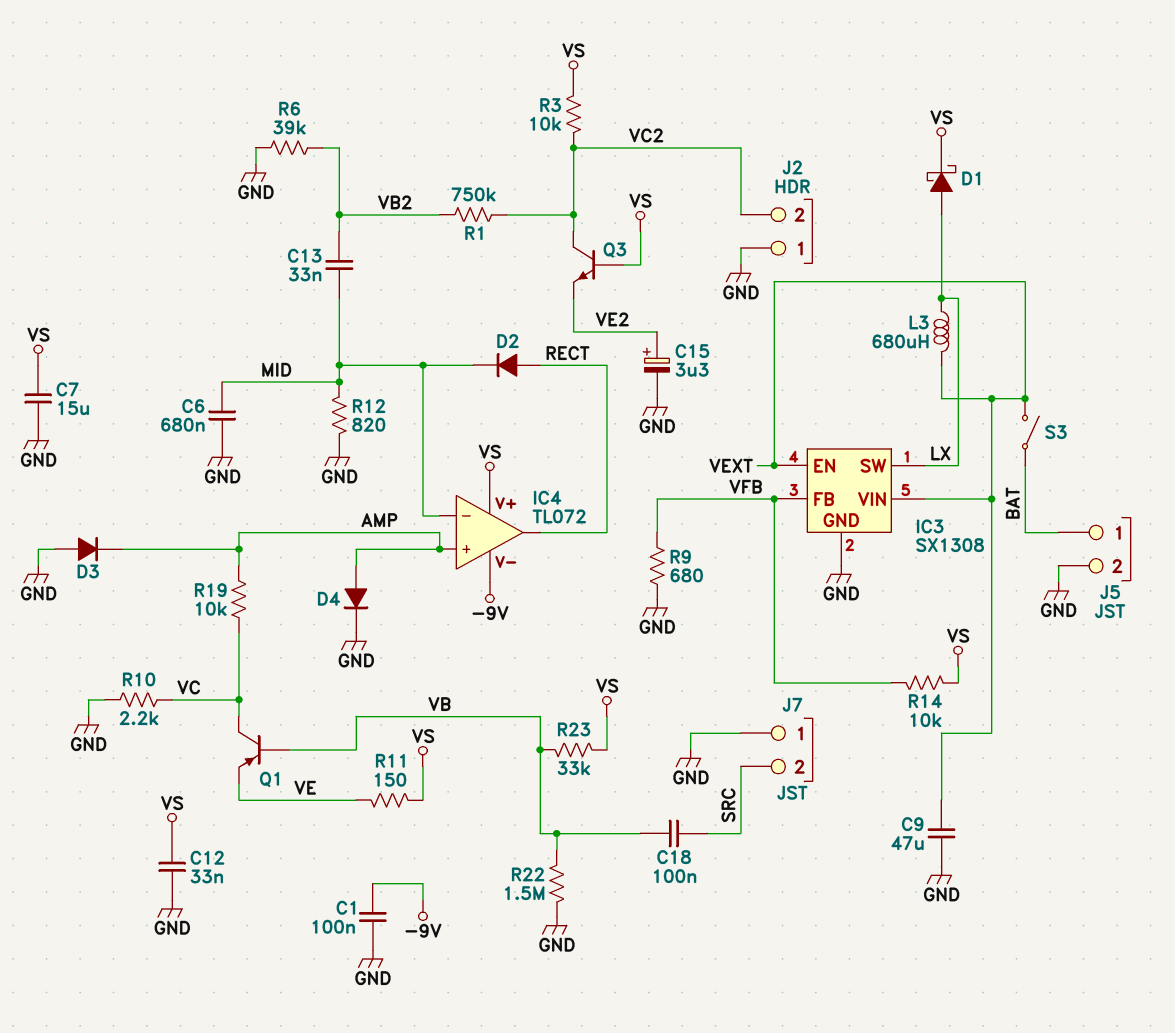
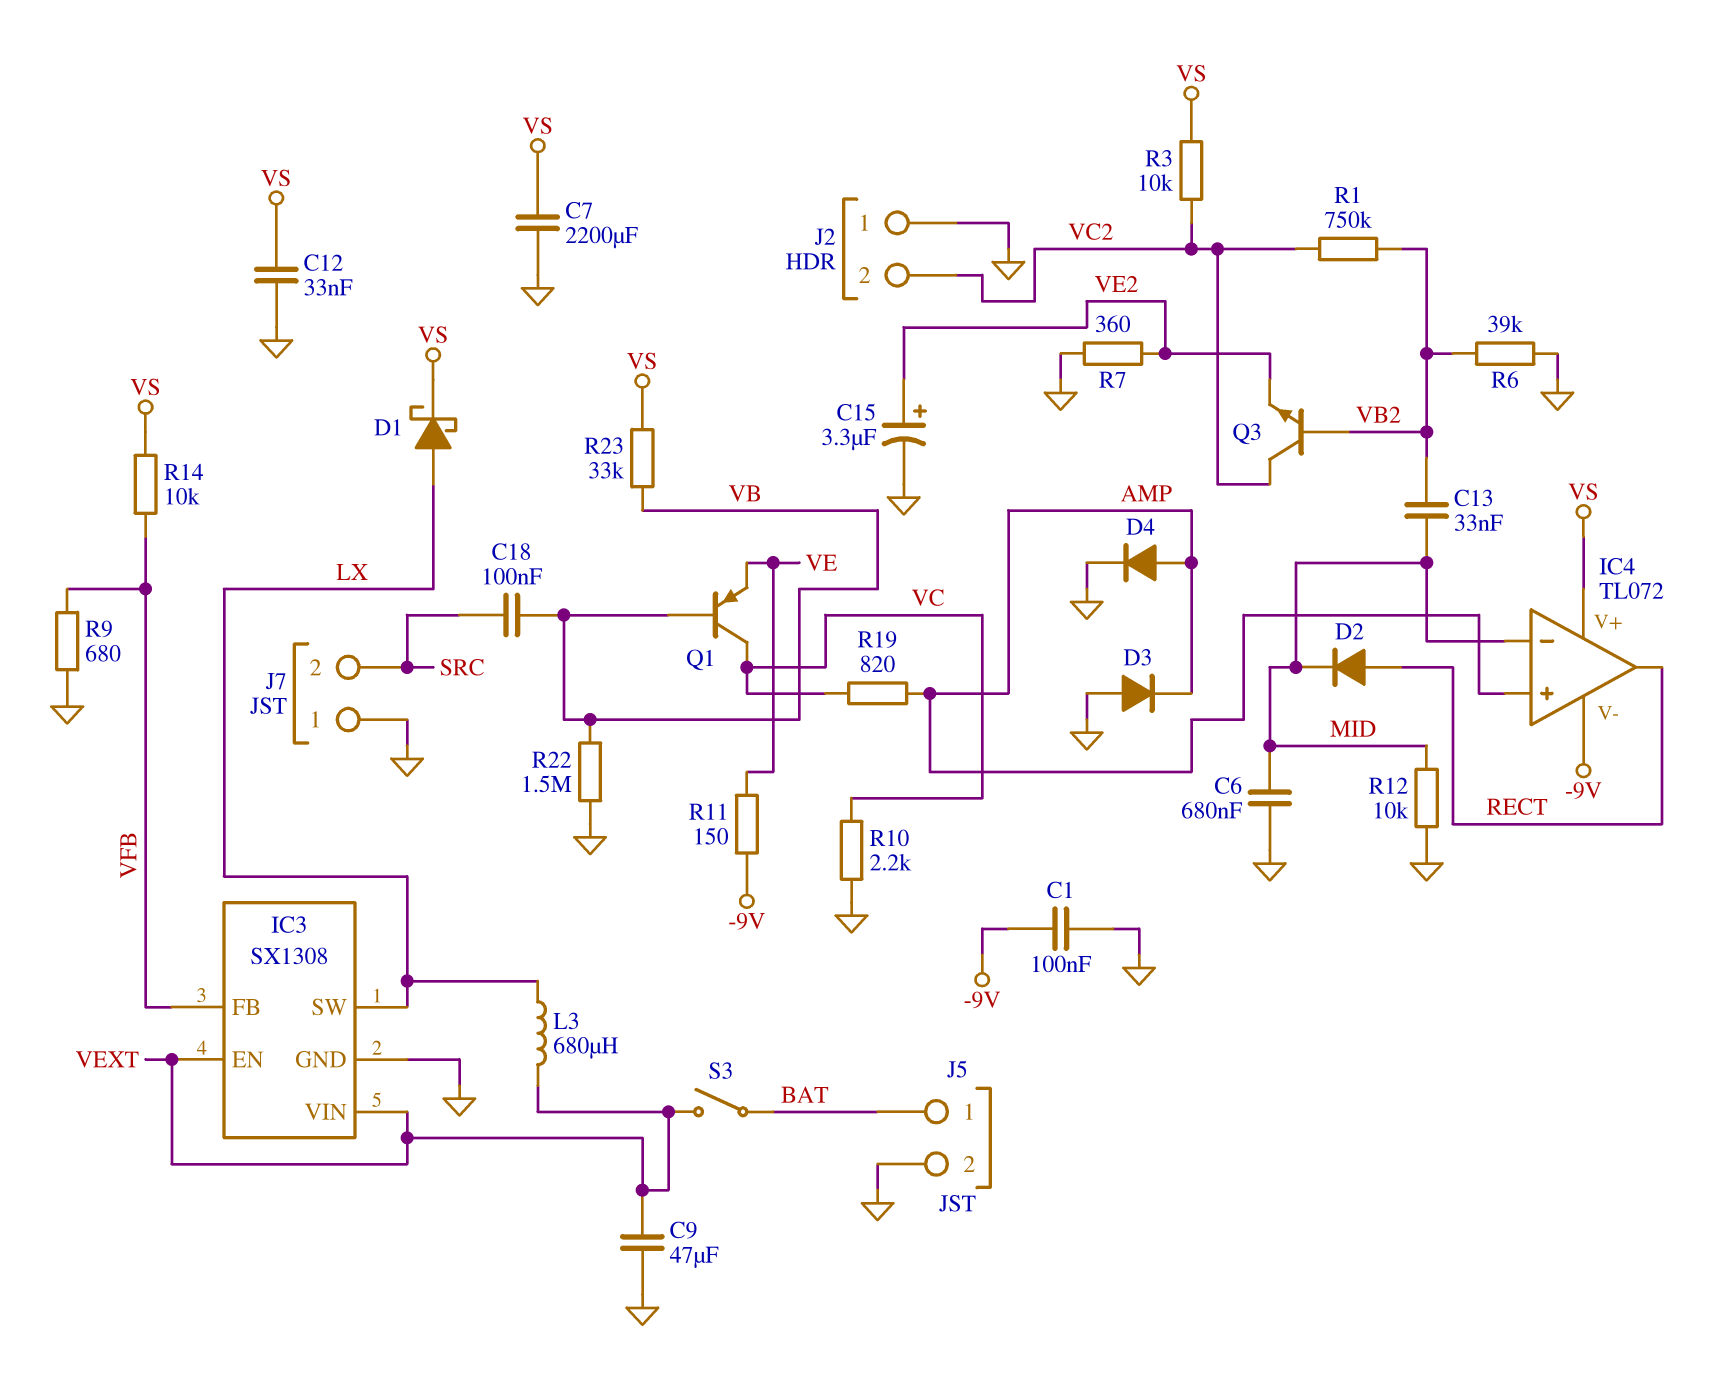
C7: 15uF (GND, VS) -> 2200uF (GND, VS)
Q3: NPN (B VS, C VC2, E VE2) -> NPN (B VB2, C VC2, E VE2)
R7: none -> 360 (GND, VE2)
R11: 150 (VE, VS) -> 150 (-9V, VE)
R12: 820 (GND, MID) -> 10k (GND, MID)
R19: 10k (AMP, VC) -> 820 (AMP, VC)

